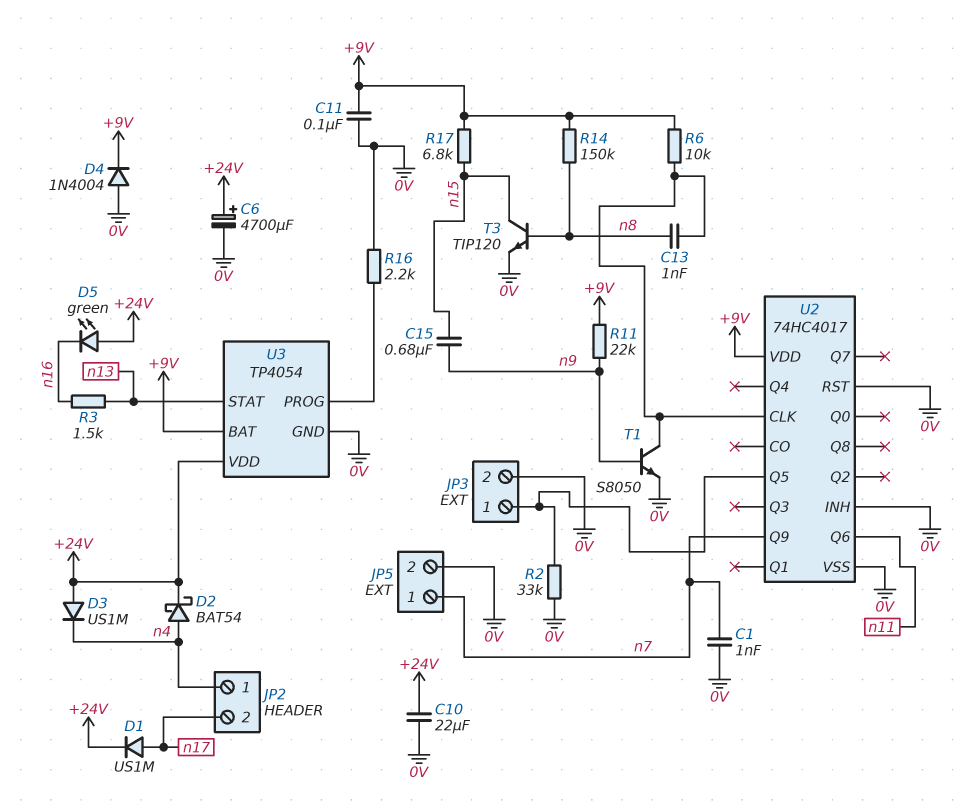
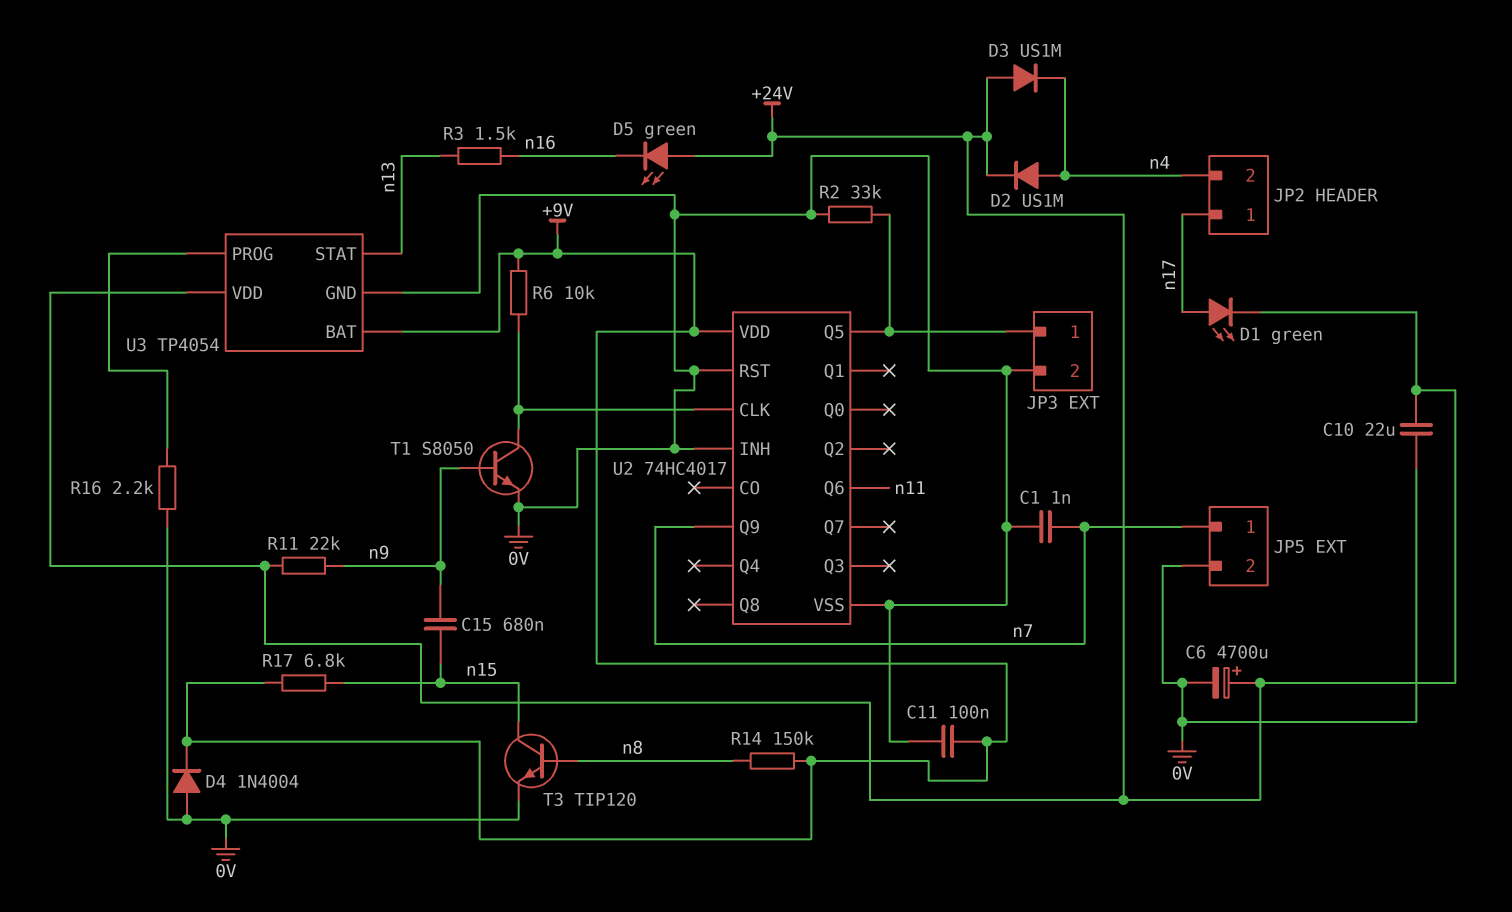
C13: 1nF (U2/CLK, n8) -> none
D1: diode US1M (A n17, K +24V) -> LED green (A n17, K +24V)
D2: schottky BAT54 (A n4, K +24V) -> diode US1M (A n4, K +24V)
JP2 pin 1: n4 -> n17
JP2 pin 2: n17 -> n4
R11: 22k (+9V, n9) -> 22k (+24V, n9)

